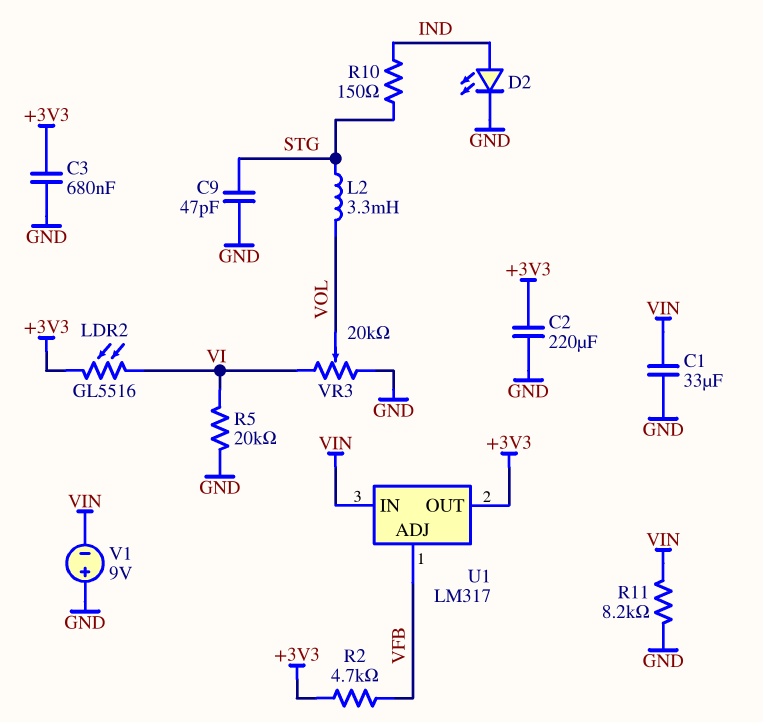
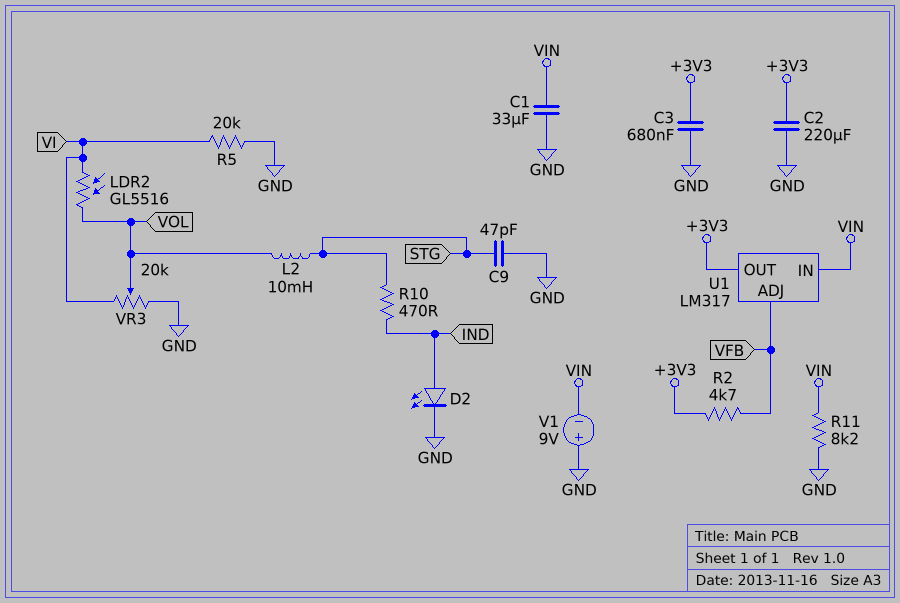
L2: 3.3mH (STG, VOL) -> 10mH (STG, VOL)
LDR2: GL5516 (+3V3, VI) -> GL5516 (VI, VOL)
R10: 150 (IND, STG) -> 470 (IND, STG)

